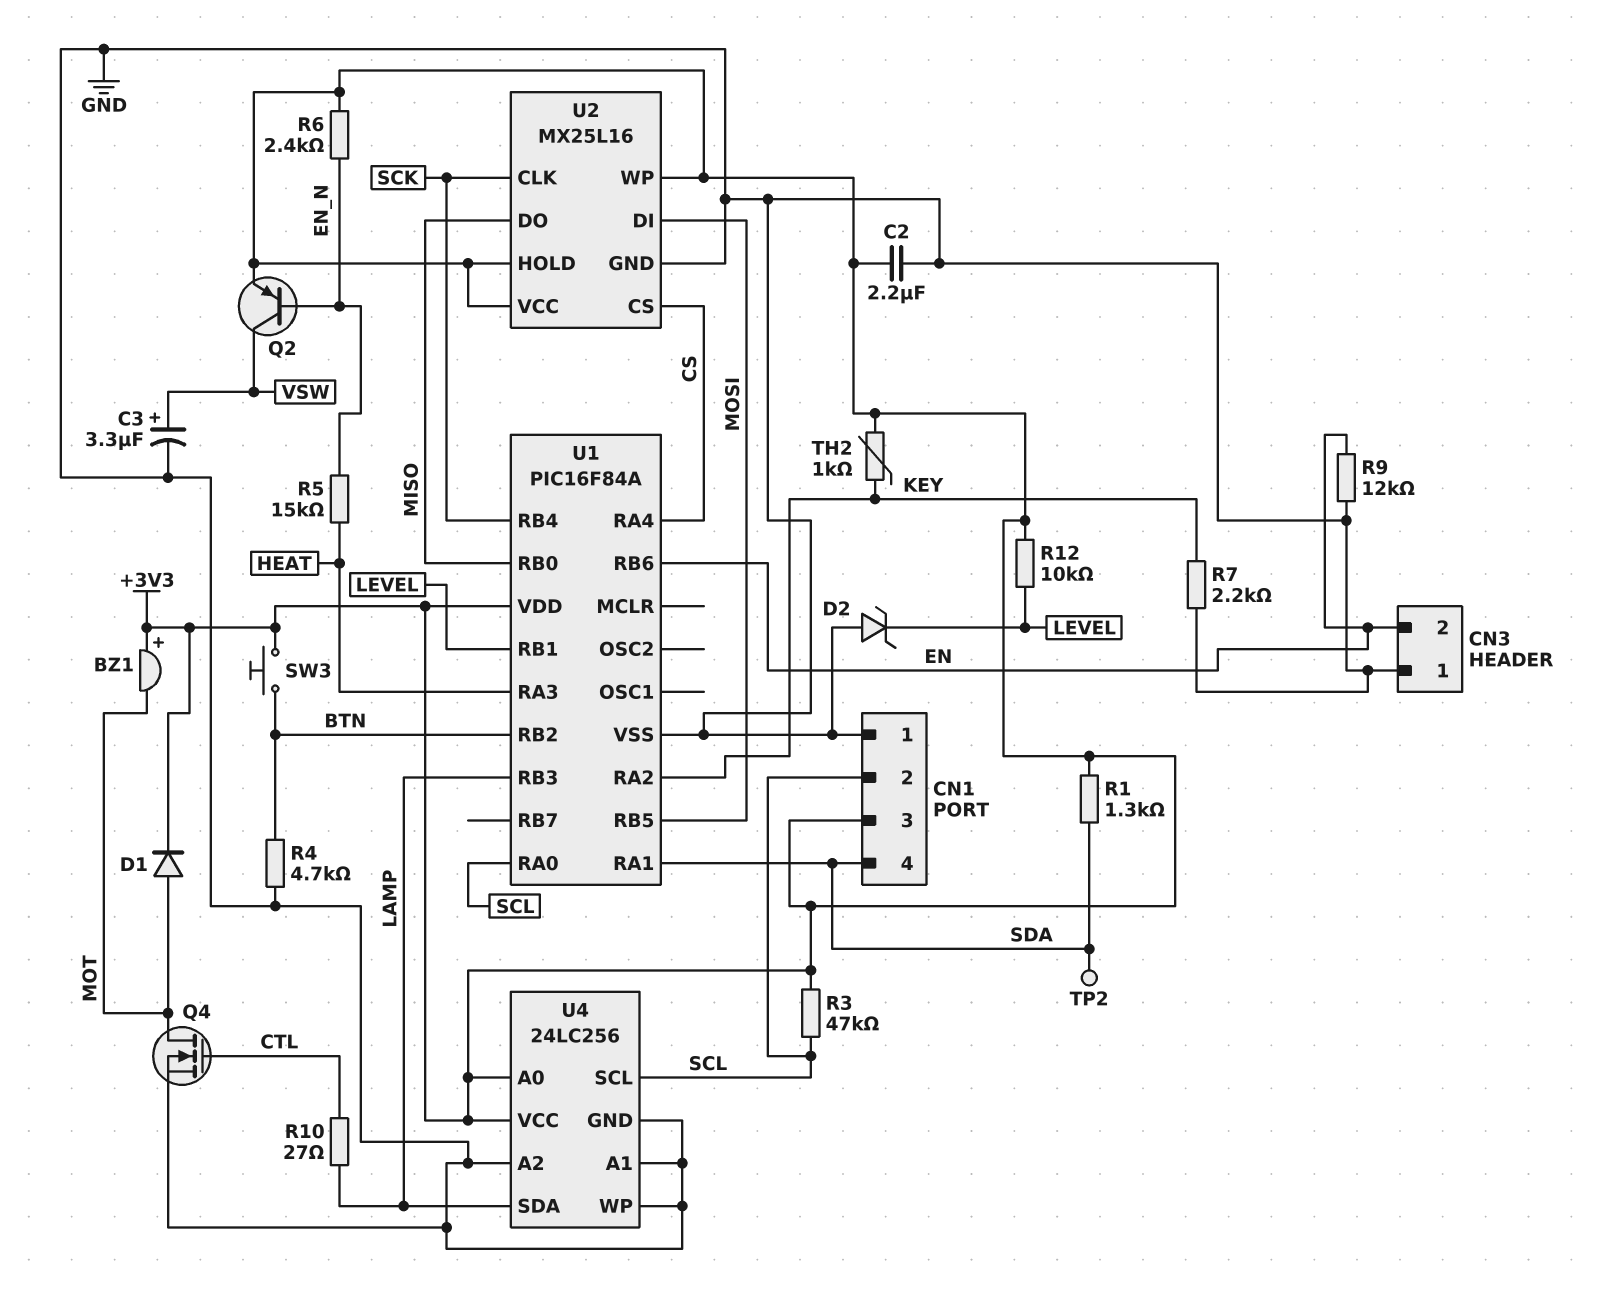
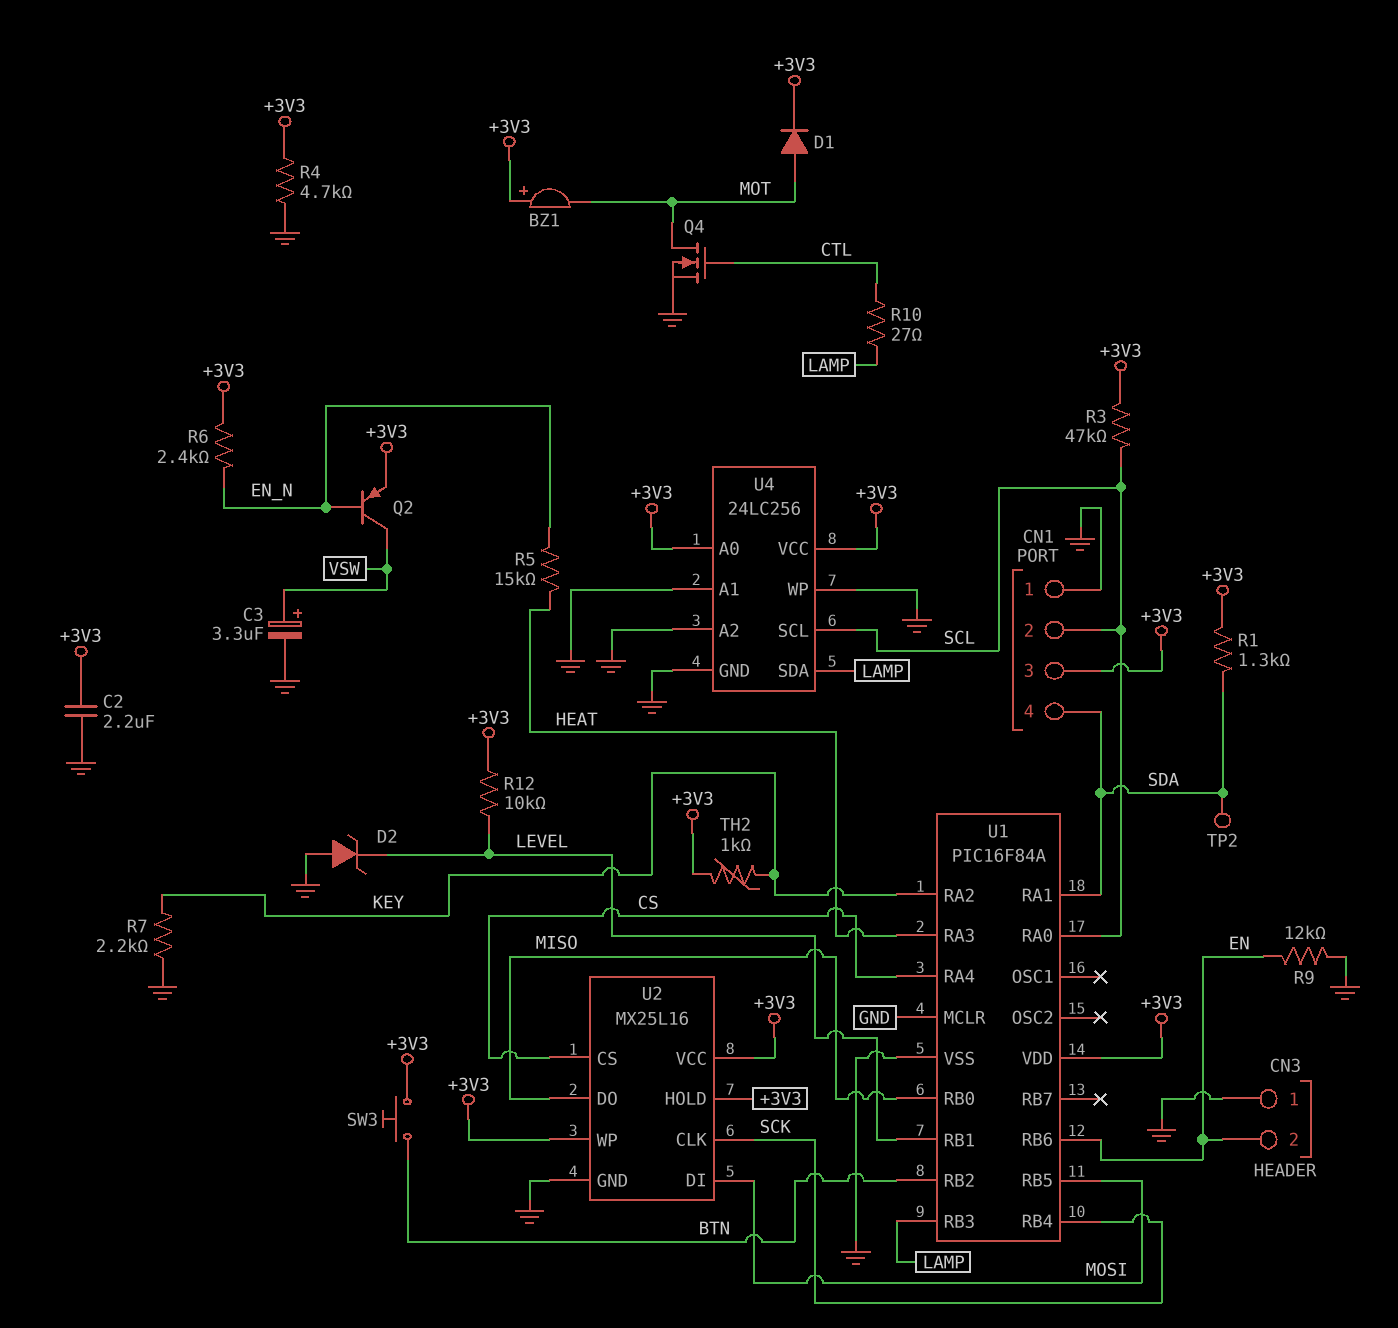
R4: 4.7k (BTN, GND) -> 4.7k (+3V3, GND)
U1 pin MCLR: none -> GND

